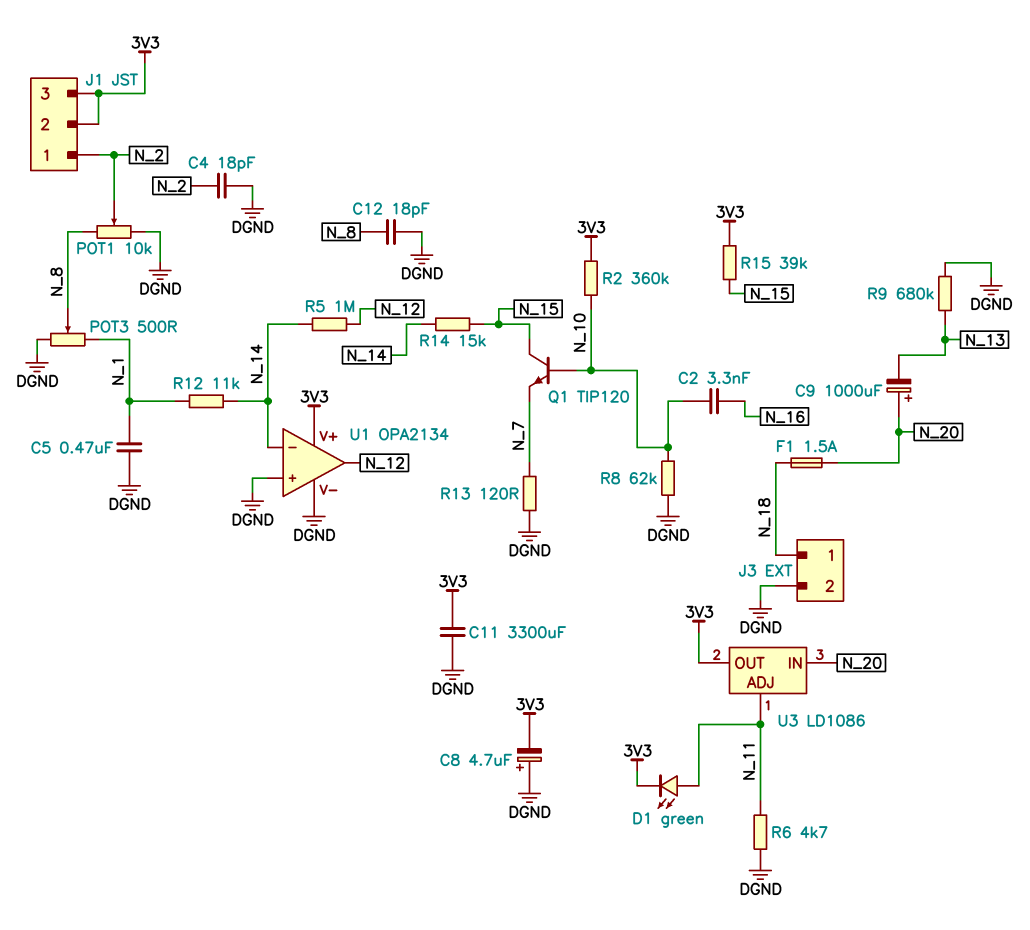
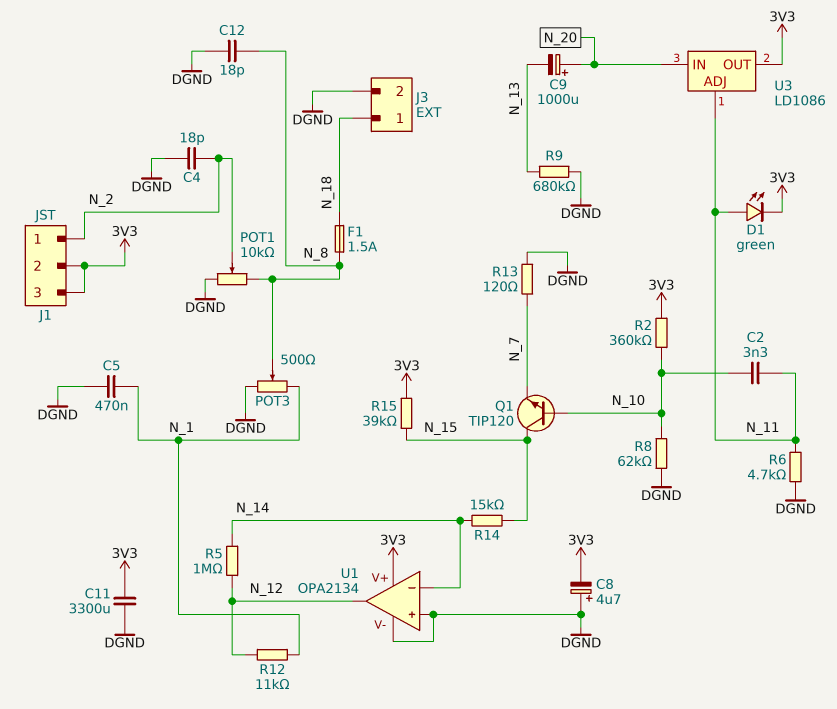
C2: 3.3nF (N_10, N_16) -> 3.3nF (N_10, N_11)
F1: 1.5A (N_18, N_20) -> 1.5A (N_8, N_18)
R12: 11k (N_1, N_14) -> 11k (N_1, N_12)

